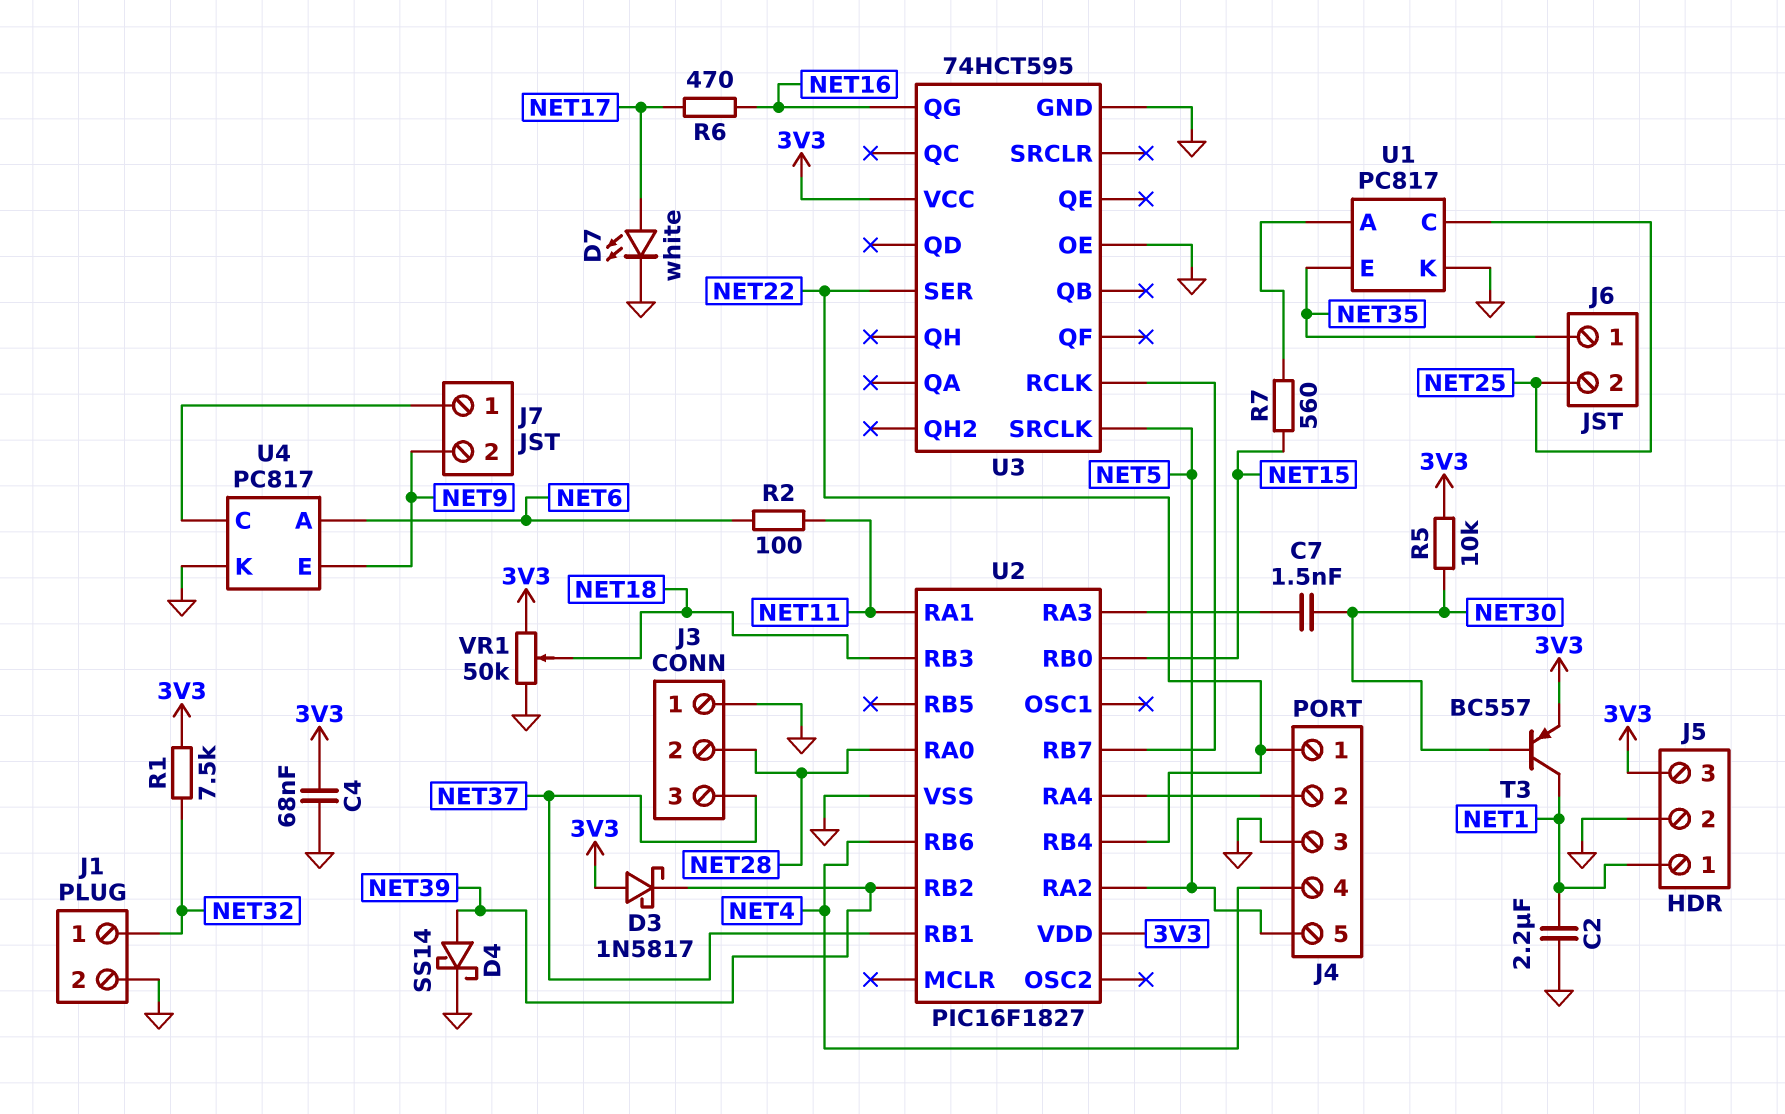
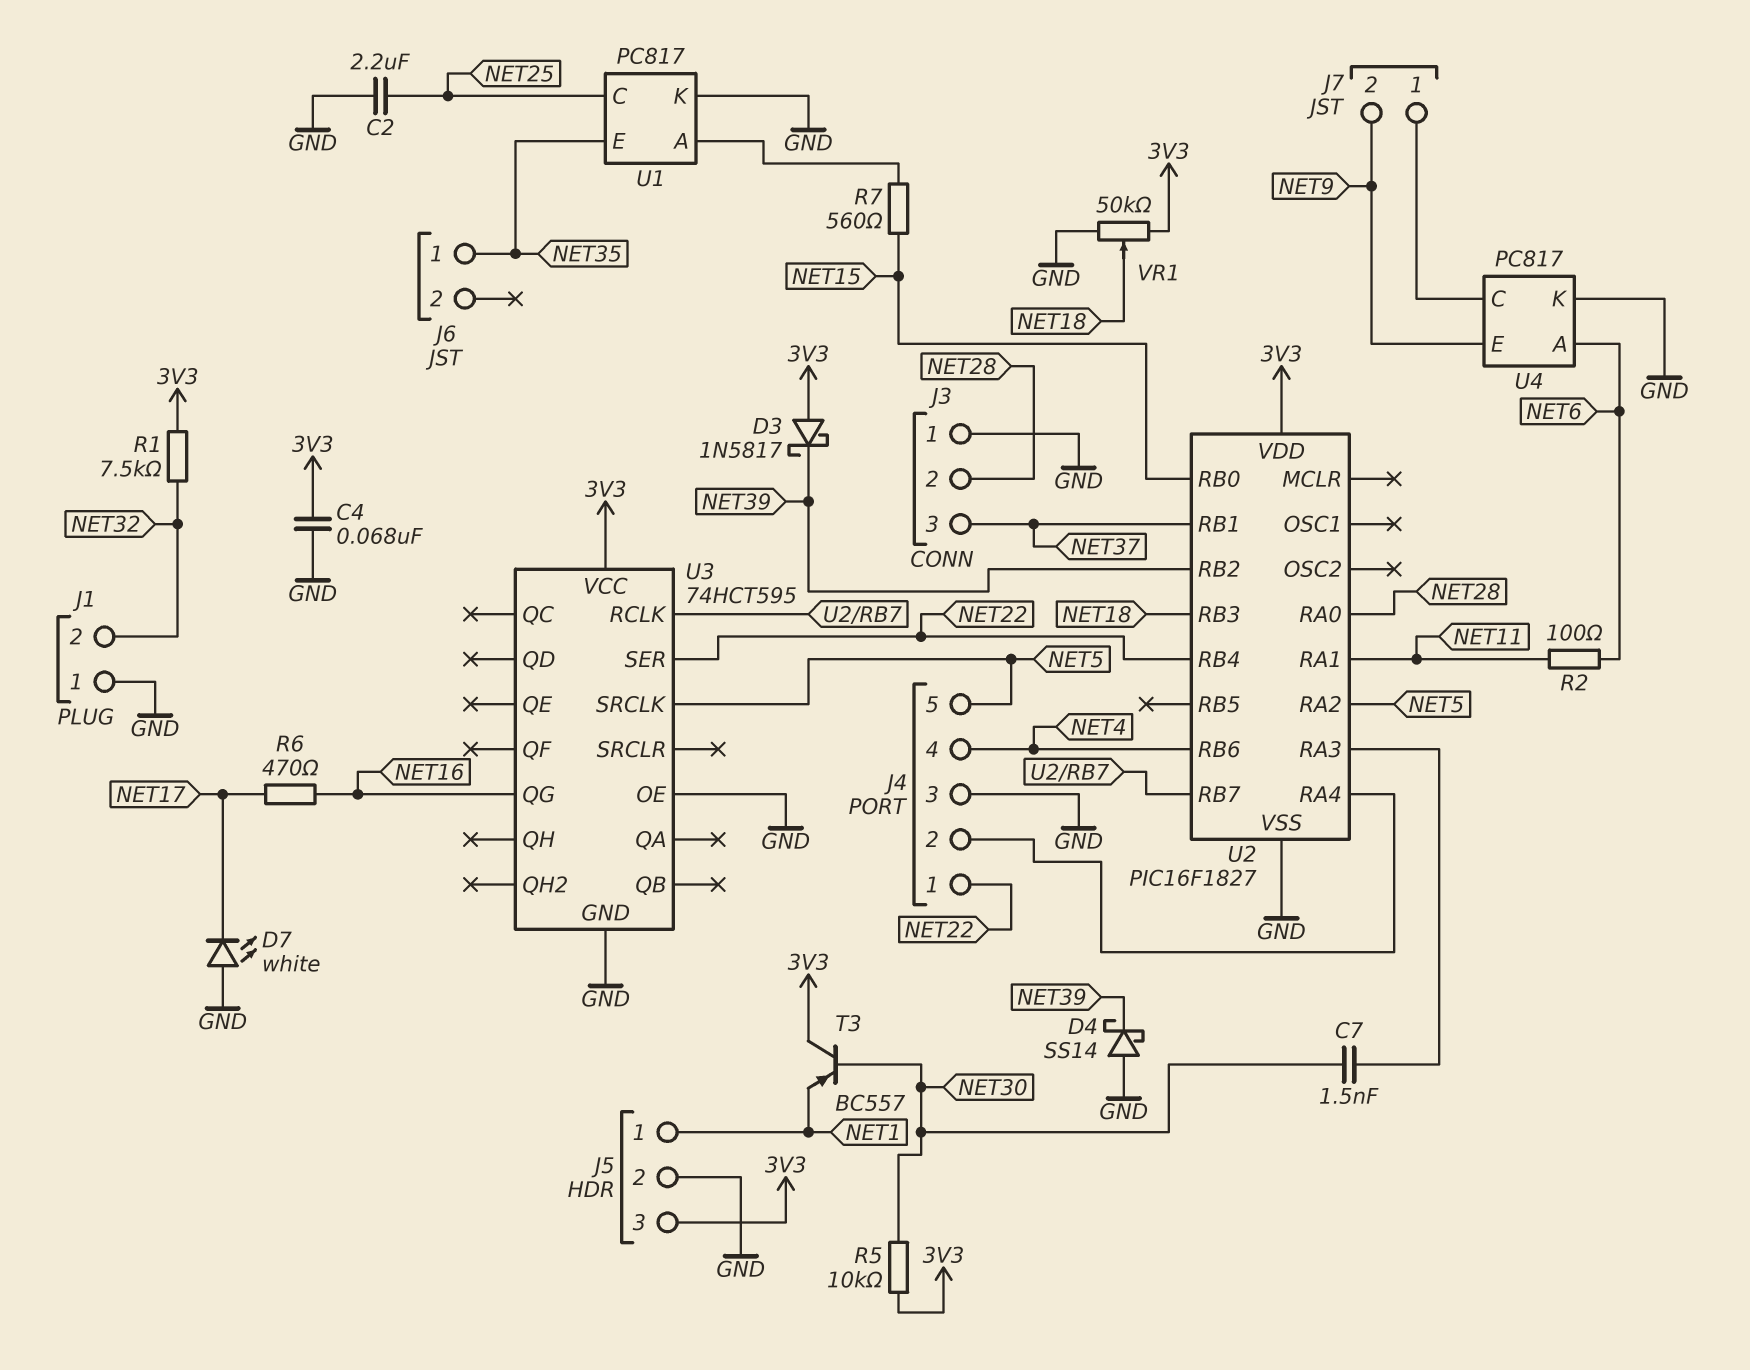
C2: 2.2uF (GND, NET1) -> 2.2uF (GND, NET25)
D4: schottky SS14 (A NET39, K GND) -> schottky SS14 (A GND, K NET39)
D7: LED white (A NET17, K GND) -> LED white (A GND, K NET17)
J1 pin 1: NET32 -> GND
J1 pin 2: GND -> NET32
J6 pin 2: NET25 -> none
T3: PNP BC557 (B NET30, C NET1, E 3V3) -> PNP BC557 (B NET30, C 3V3, E NET1)

